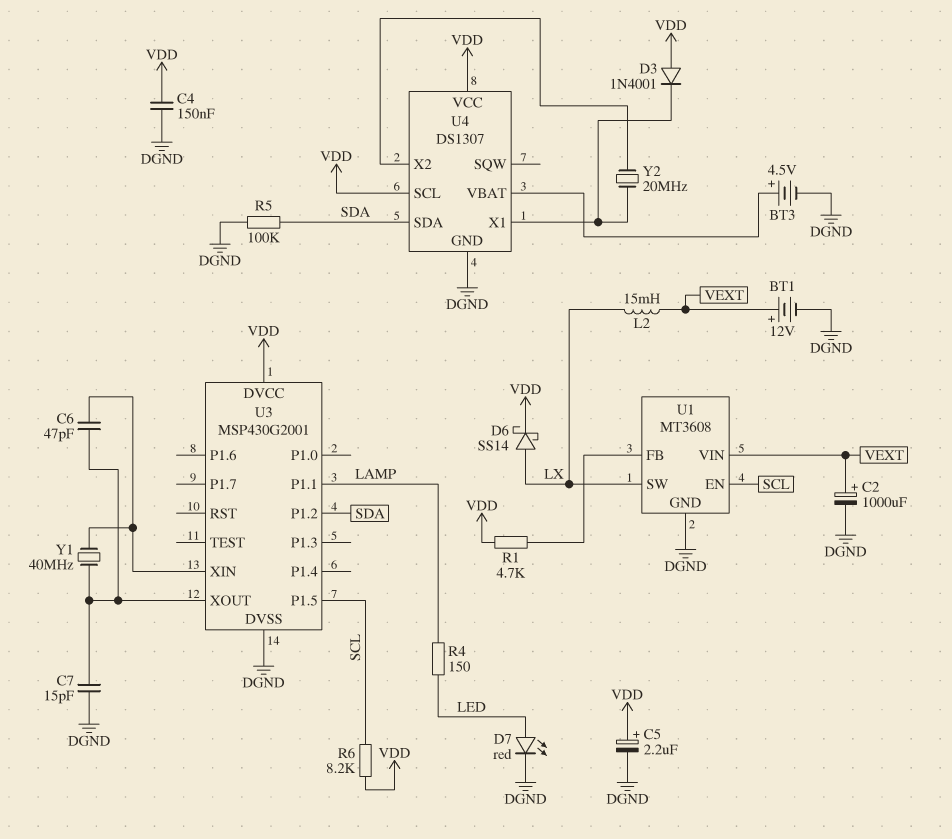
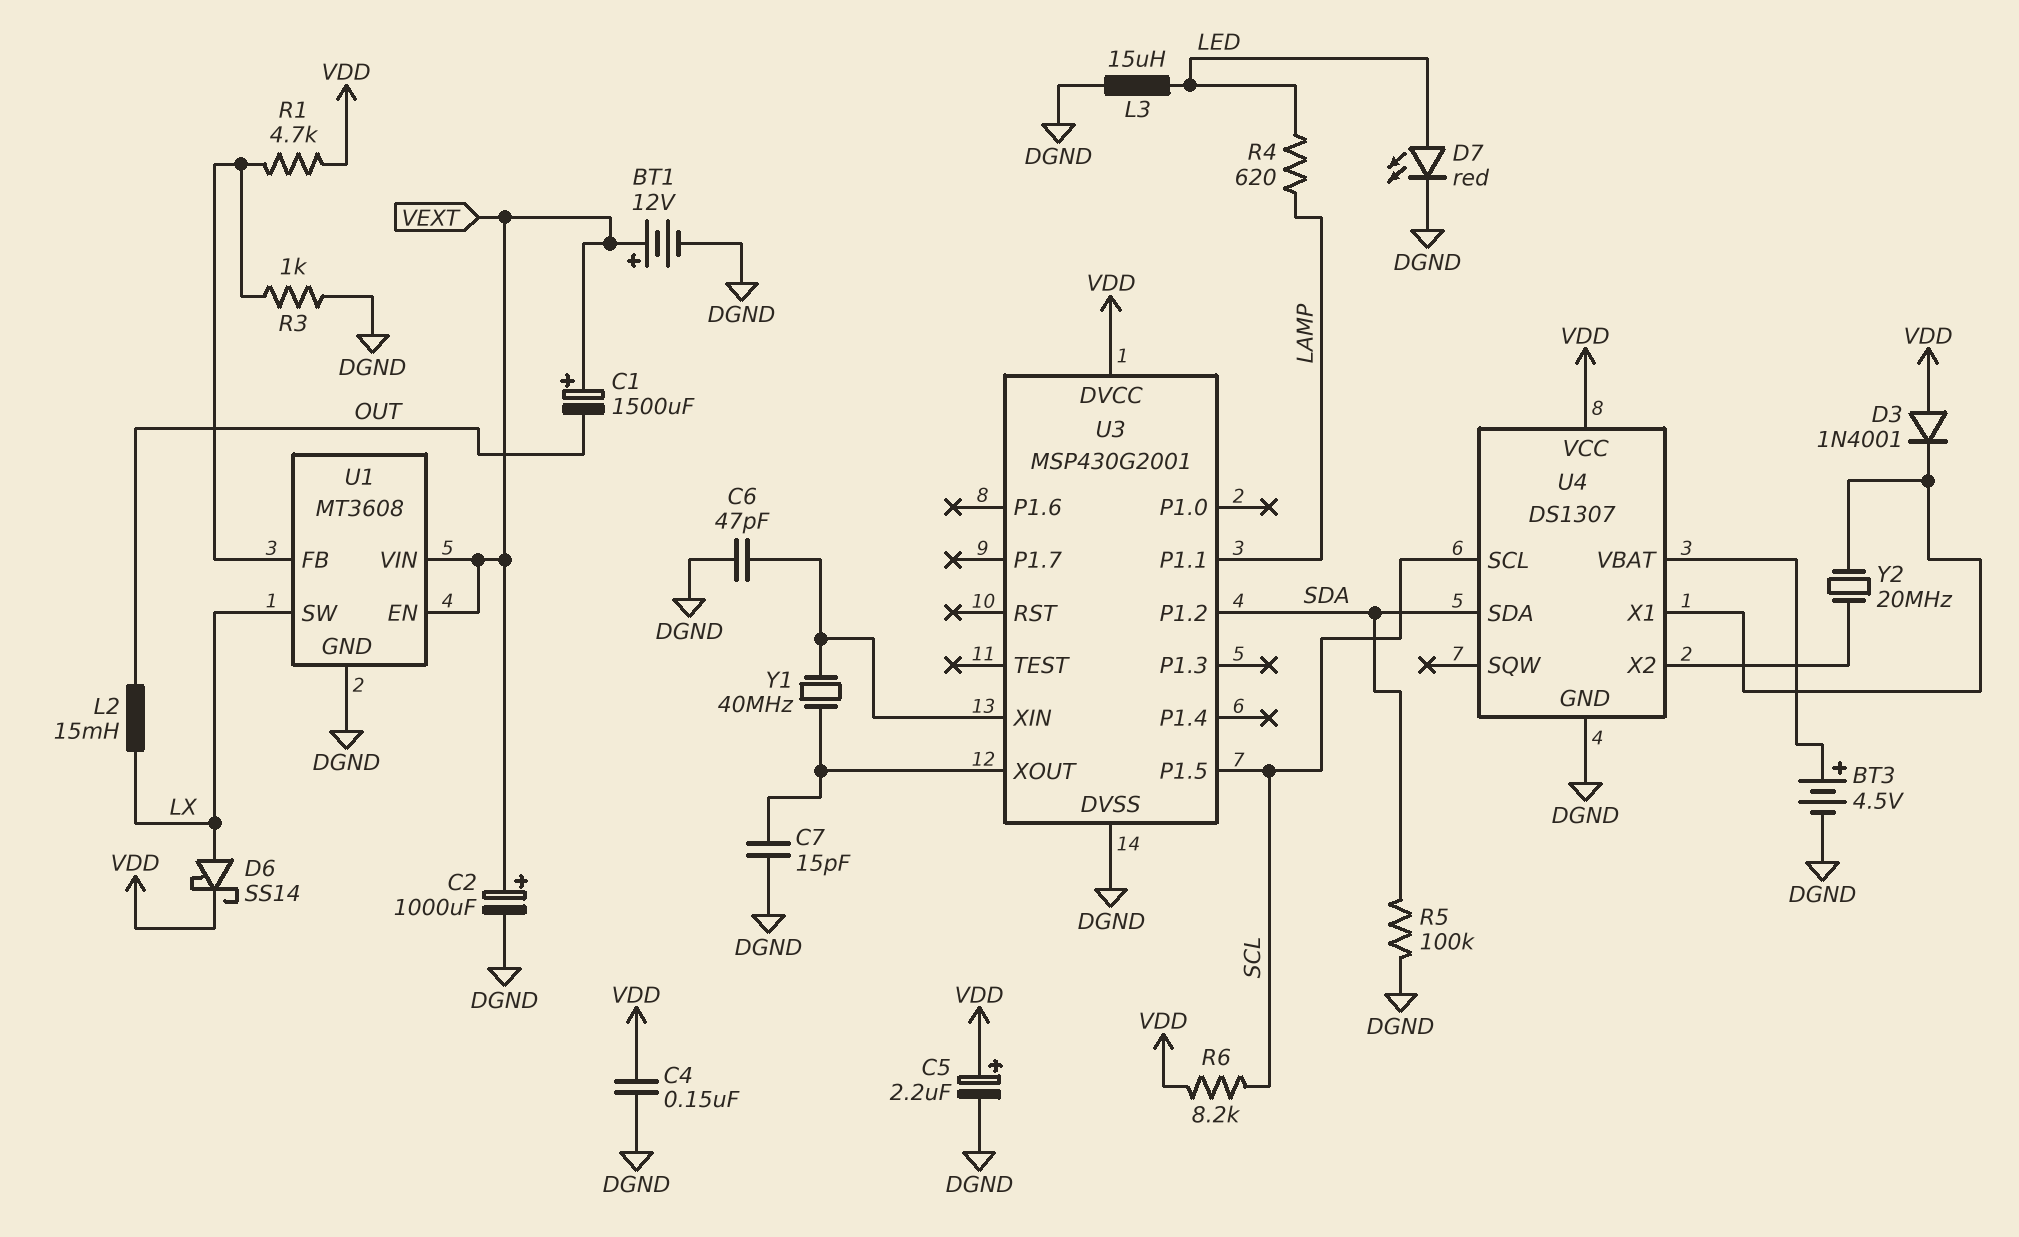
C1: none -> 1500uF (plus VEXT, minus OUT)
C6: 47pF (U3/XIN, U3/XOUT) -> 47pF (DGND, U3/XIN)
L2: 15mH (LX, VEXT) -> 15mH (LX, OUT)
L3: none -> 15uH (DGND, LED)
R3: none -> 1k (DGND, U1/FB)
R4: 150 (LAMP, LED) -> 620 (LAMP, LED)
U1 pin EN: SCL -> VEXT
U4 pin SCL: VDD -> SCL

